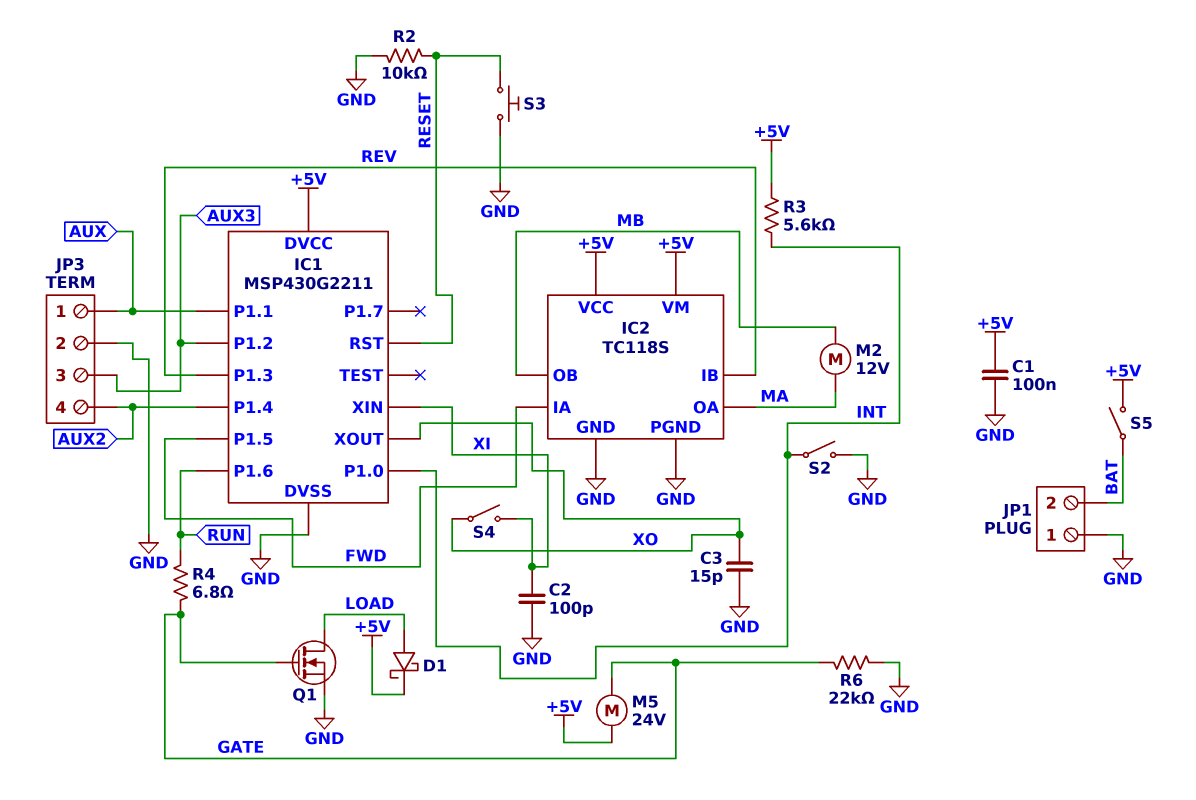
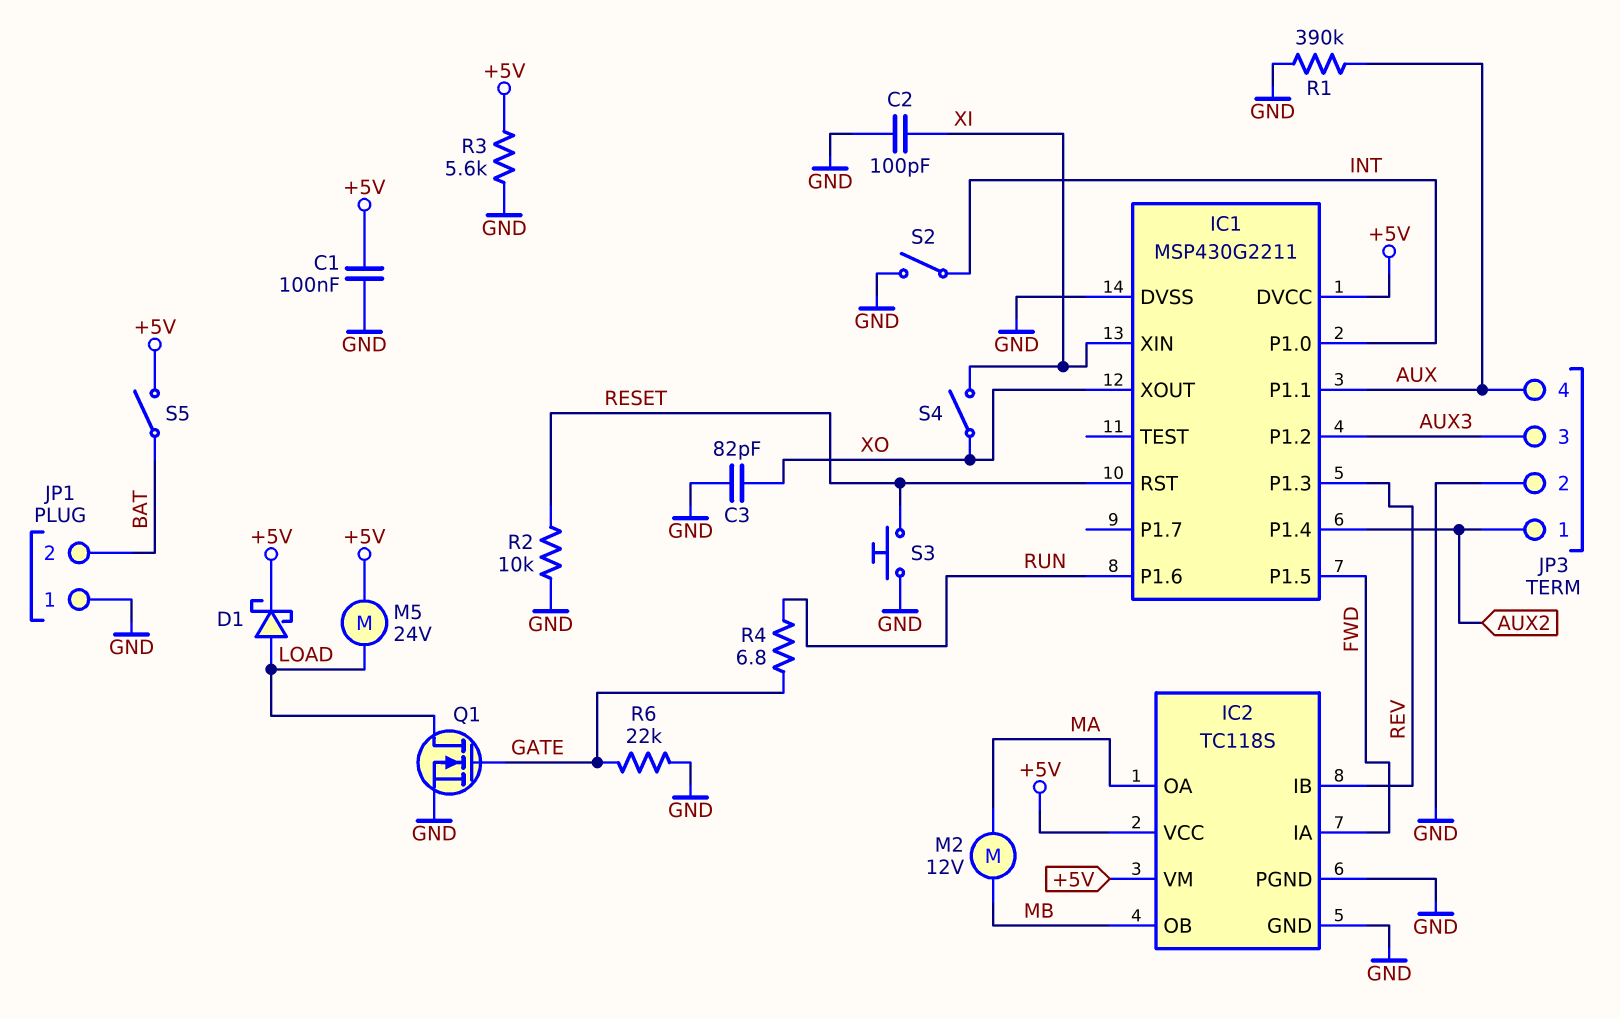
C3: 15pF (GND, XO) -> 82pF (GND, XO)
JP3 pin 1: AUX -> AUX2
JP3 pin 4: AUX2 -> AUX
M5: motor 24V (+5V, GATE) -> motor 24V (+5V, LOAD)
R1: none -> 390k (AUX, GND)
R3: 5.6k (+5V, INT) -> 5.6k (+5V, GND)

